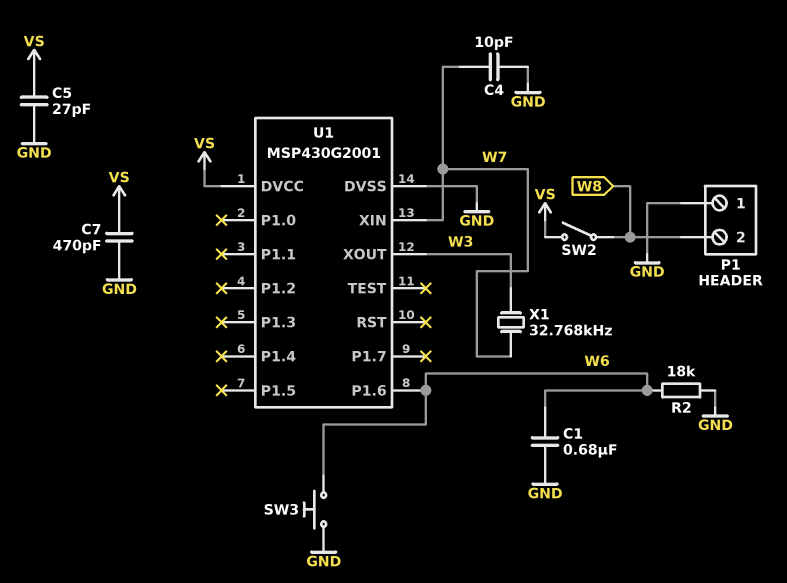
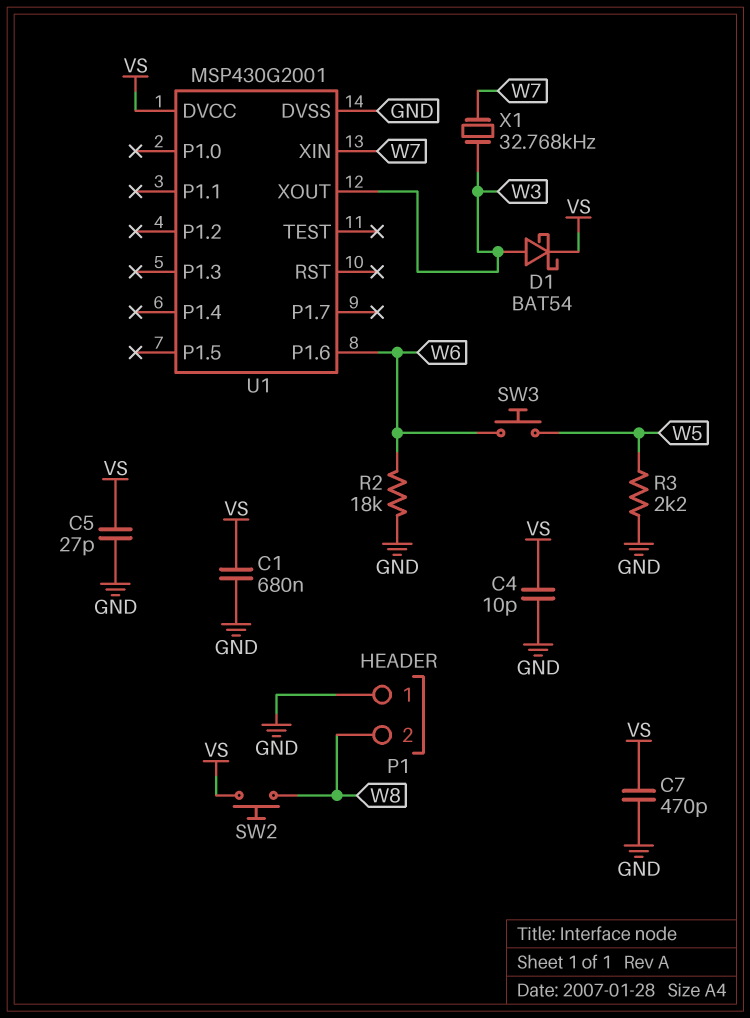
C1: 680nF (GND, W6) -> 680nF (GND, VS)
C4: 10pF (GND, W7) -> 10pF (GND, VS)
D1: none -> schottky BAT54 (A W3, K VS)
R3: none -> 2.2k (GND, W5)
SW2: switch (VS, W8) -> button (VS, W8)
SW3: button (GND, W6) -> button (W5, W6)

